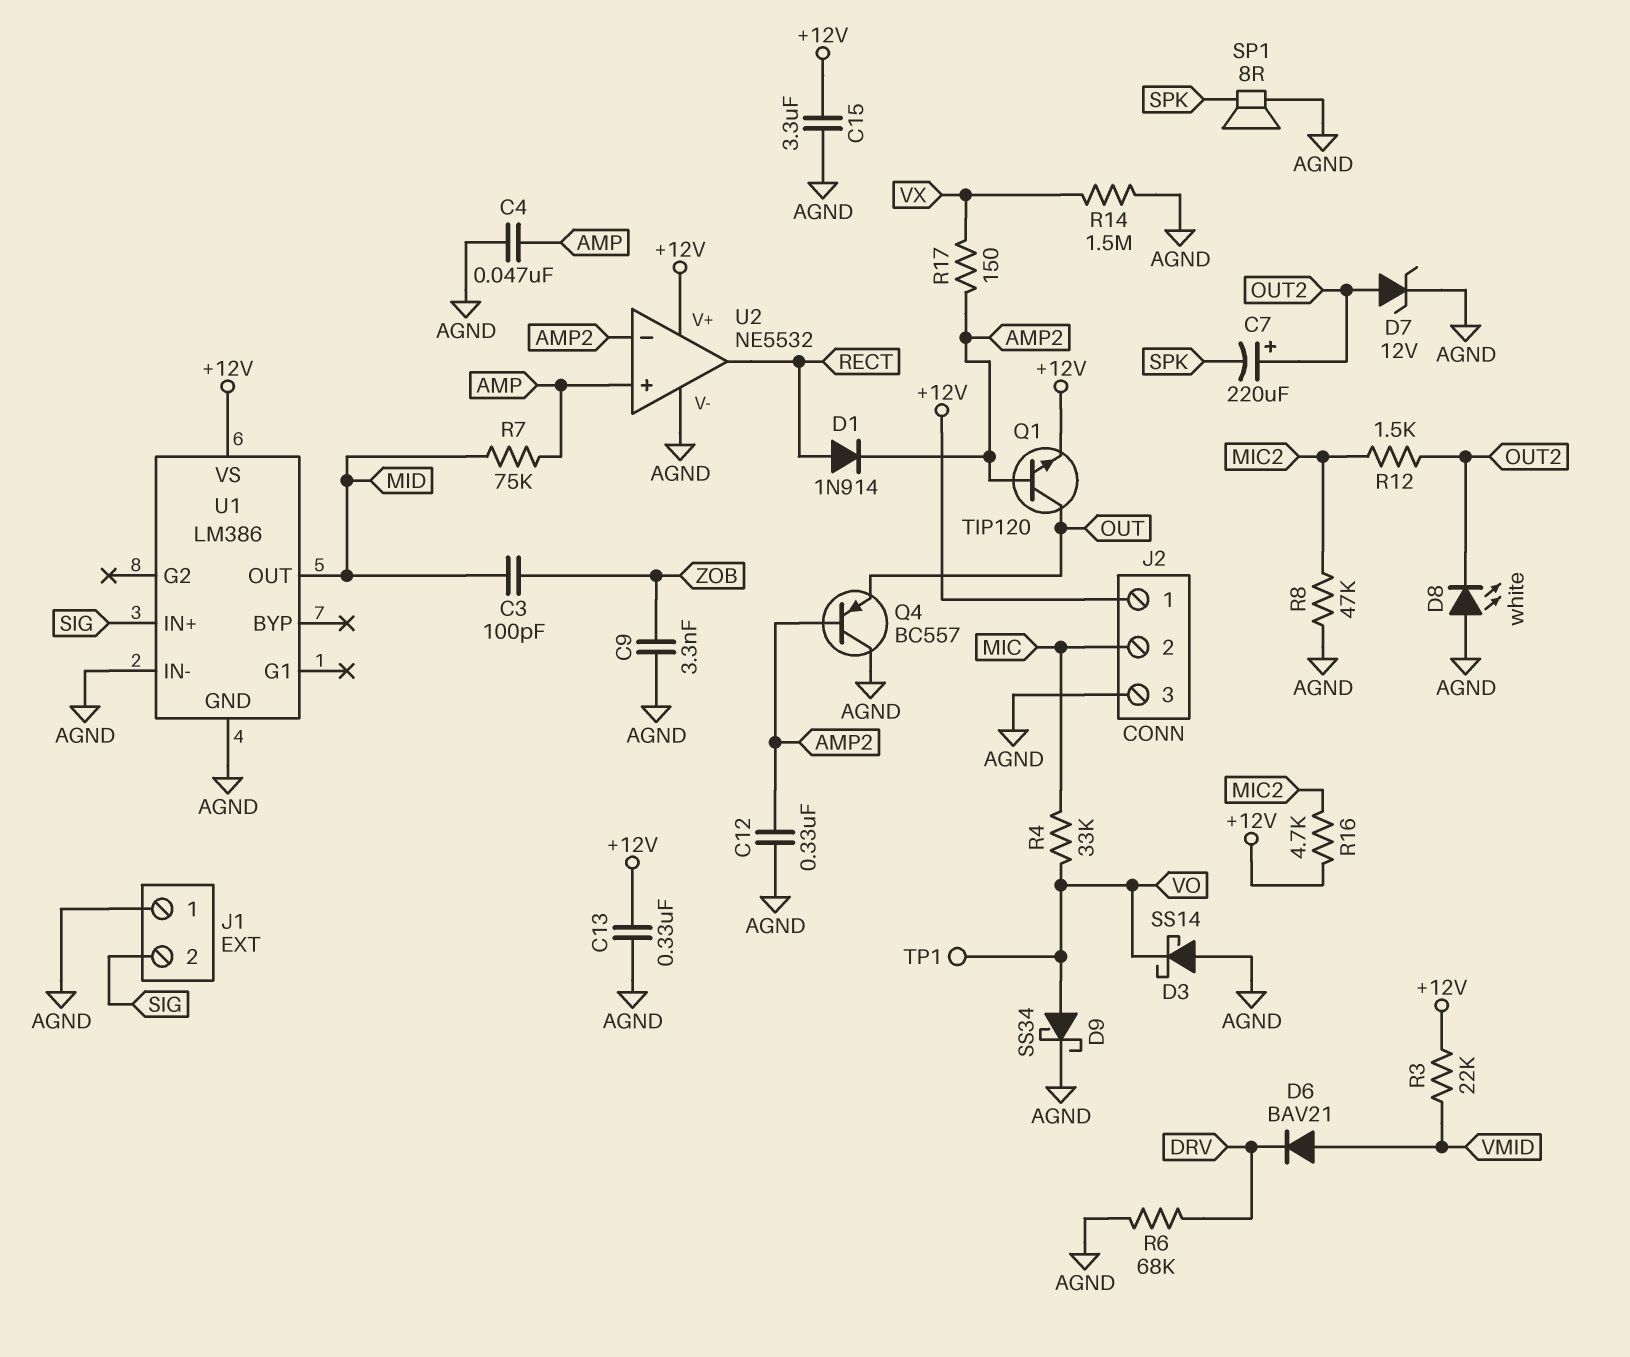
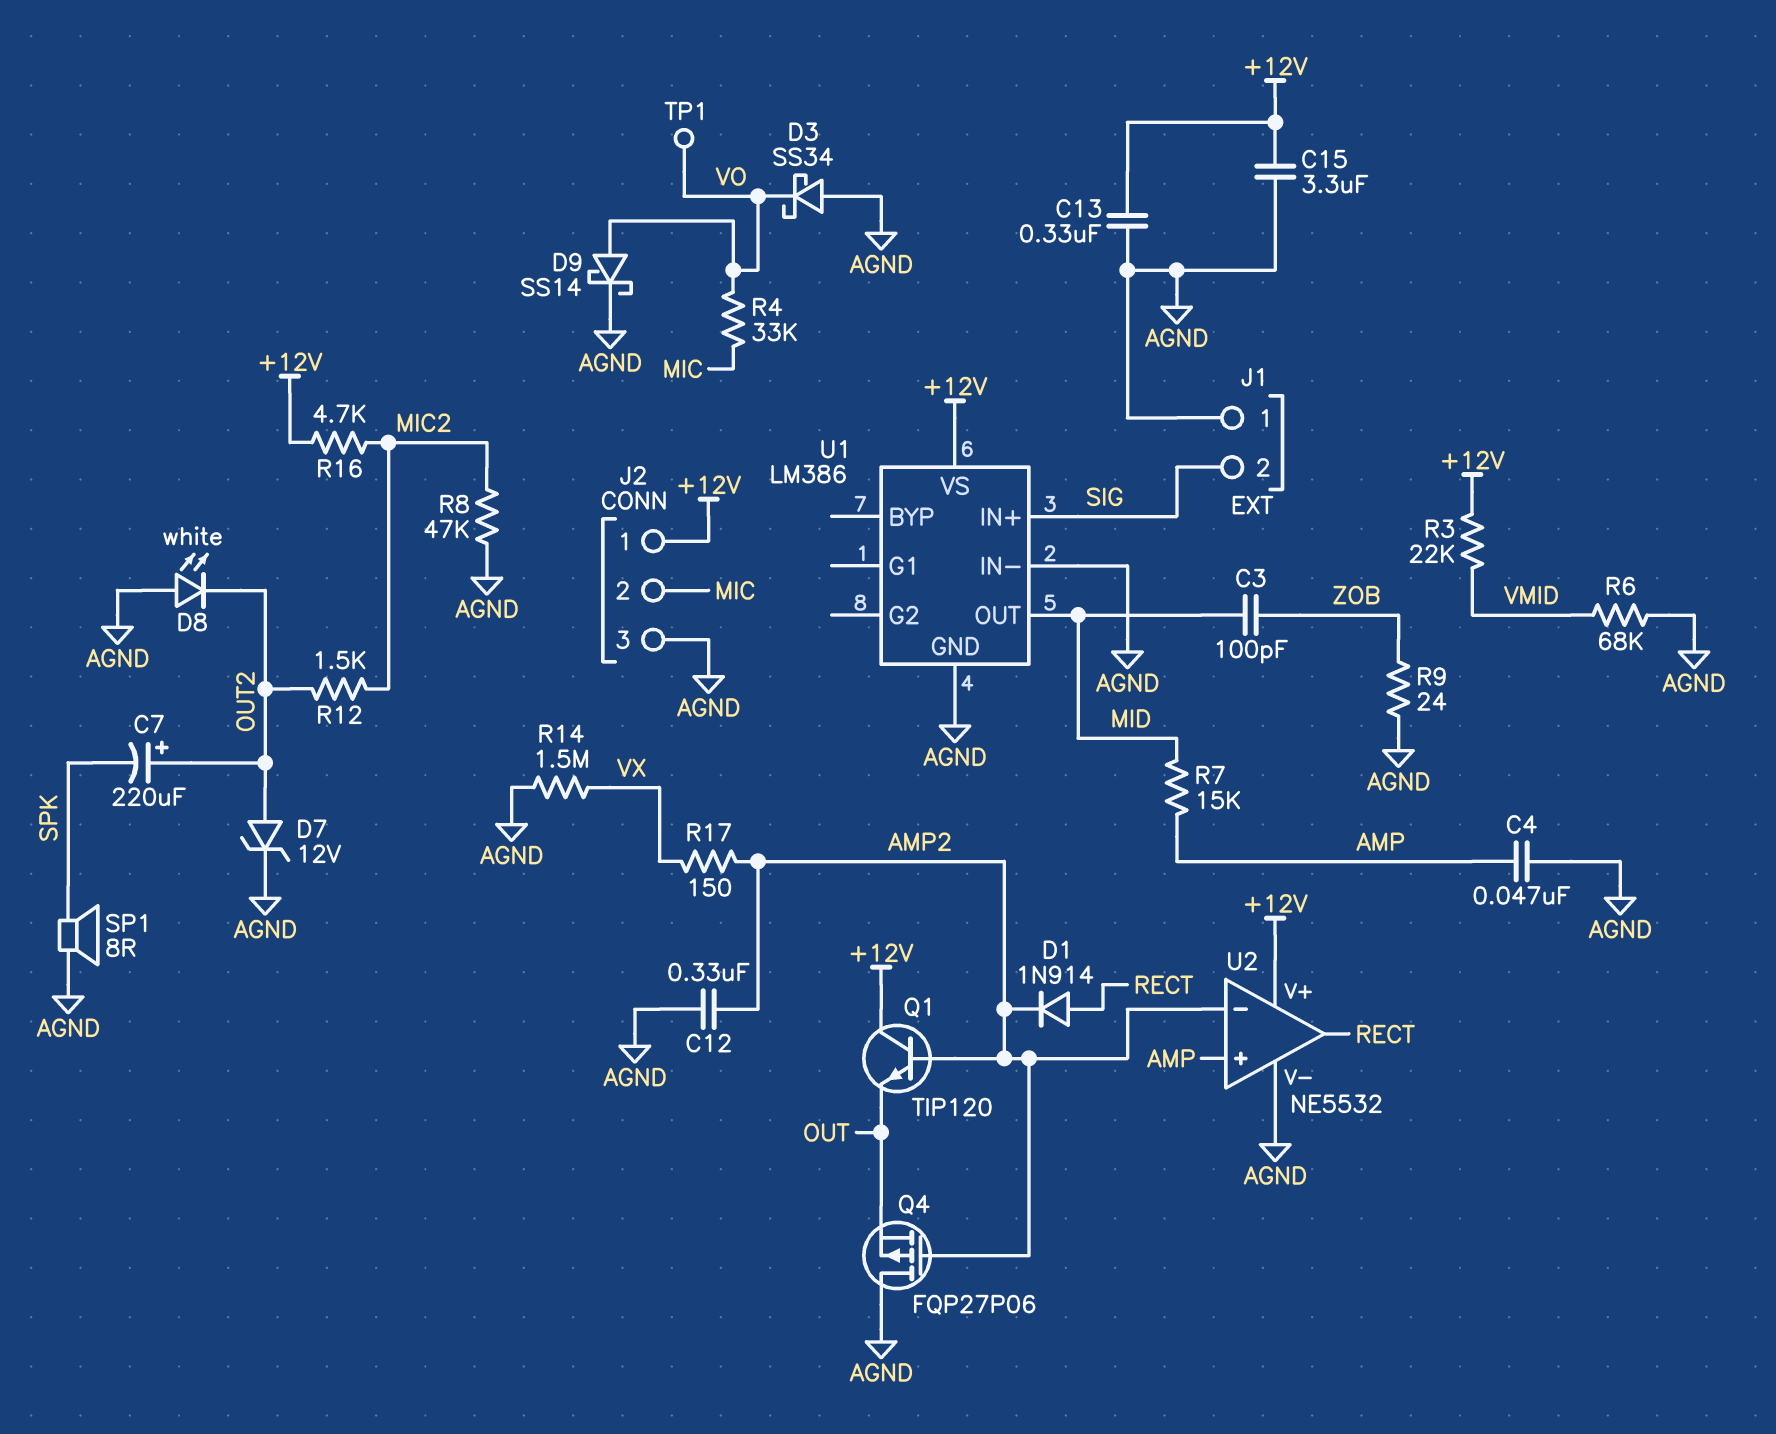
C9: 3.3nF (AGND, ZOB) -> none
D3: schottky SS14 (A AGND, K VO) -> schottky SS34 (A AGND, K VO)
D6: diode BAV21 (A VMID, K DRV) -> none
D9: schottky SS34 (A VO, K AGND) -> schottky SS14 (A VO, K AGND)
Q1: NPN TIP120 (B AMP2, C OUT, E +12V) -> NPN TIP120 (B AMP2, C +12V, E OUT)
Q4: PNP BC557 (B AMP2, C AGND, E OUT) -> PMOS FQP27P06 (G AMP2, D AGND, S OUT)
R6: 68k (AGND, DRV) -> 68k (AGND, VMID)
R7: 75k (AMP, MID) -> 15k (AMP, MID)
R9: none -> 24 (AGND, ZOB)

